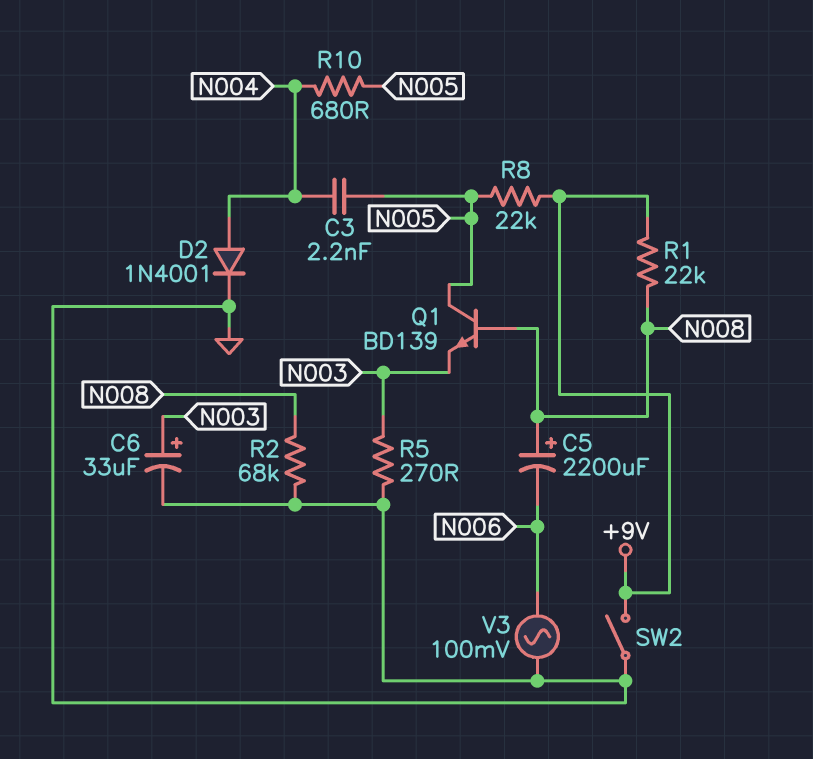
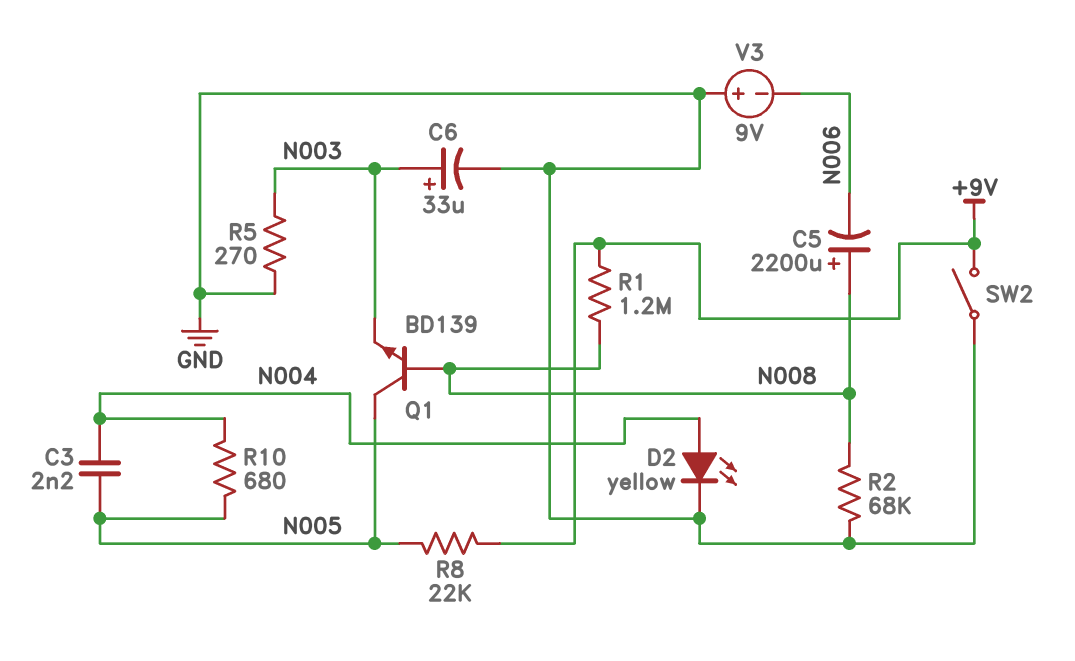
D2: diode 1N4001 (A N004, K GND) -> LED yellow (A N004, K GND)
R1: 22k (+9V, N008) -> 1.2M (+9V, N008)
V3: AC 100mV (GND, N006) -> 9V (plus GND, minus N006)

